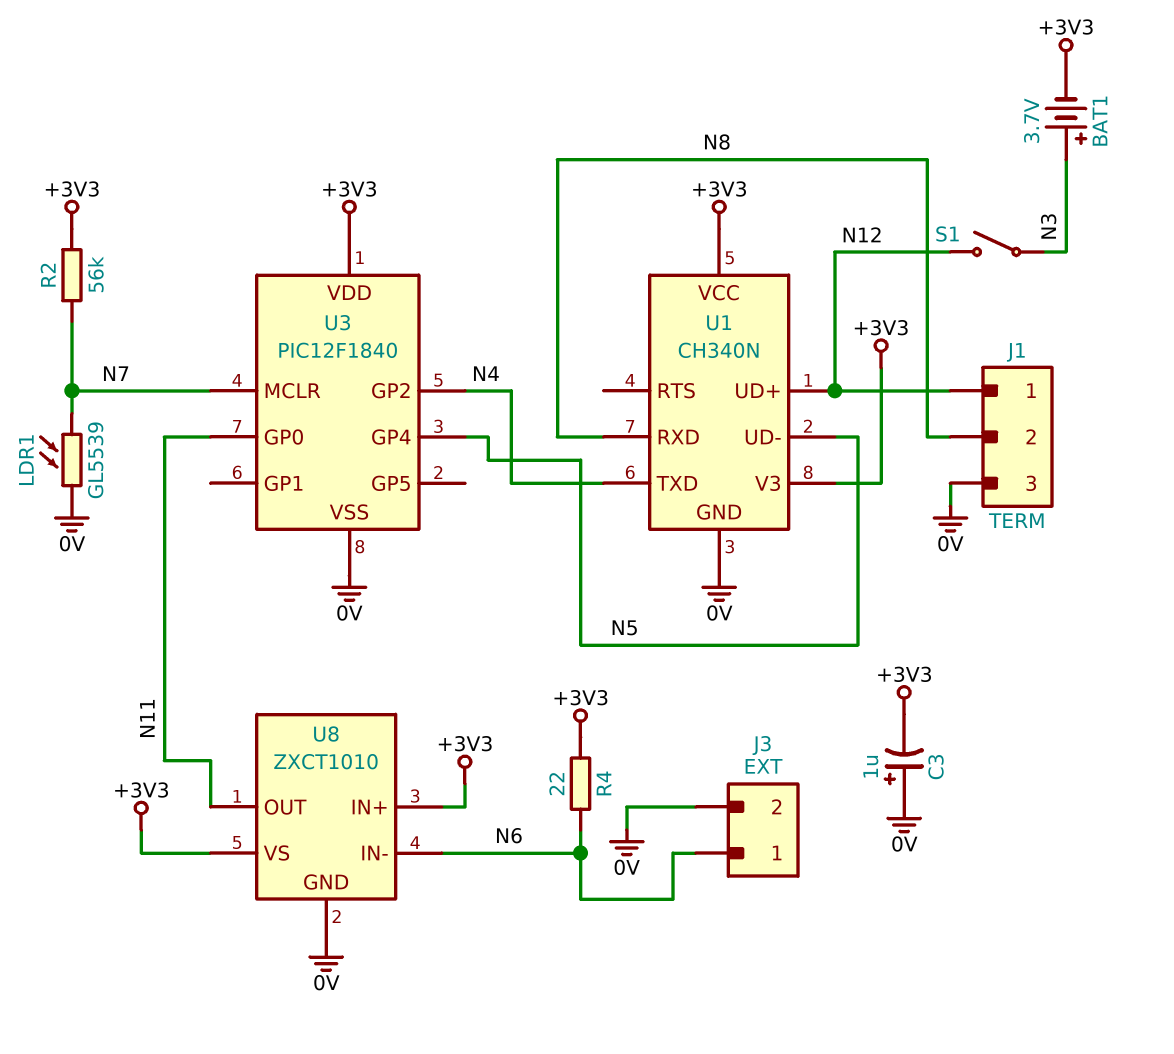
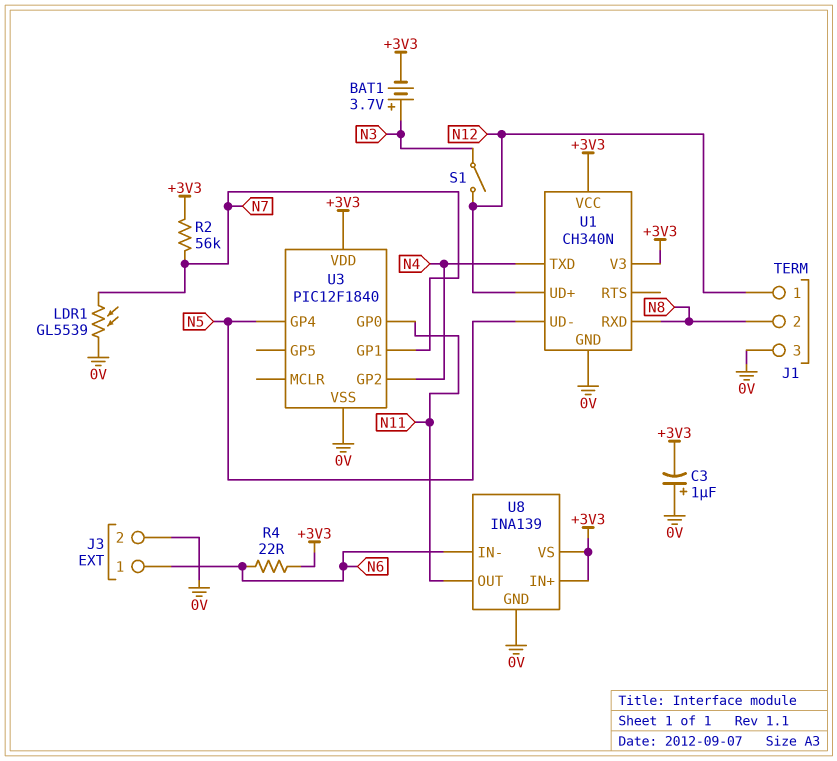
U3 pin GP1: none -> N7
U3 pin MCLR: N7 -> none
U8: ZXCT1010 -> INA139

